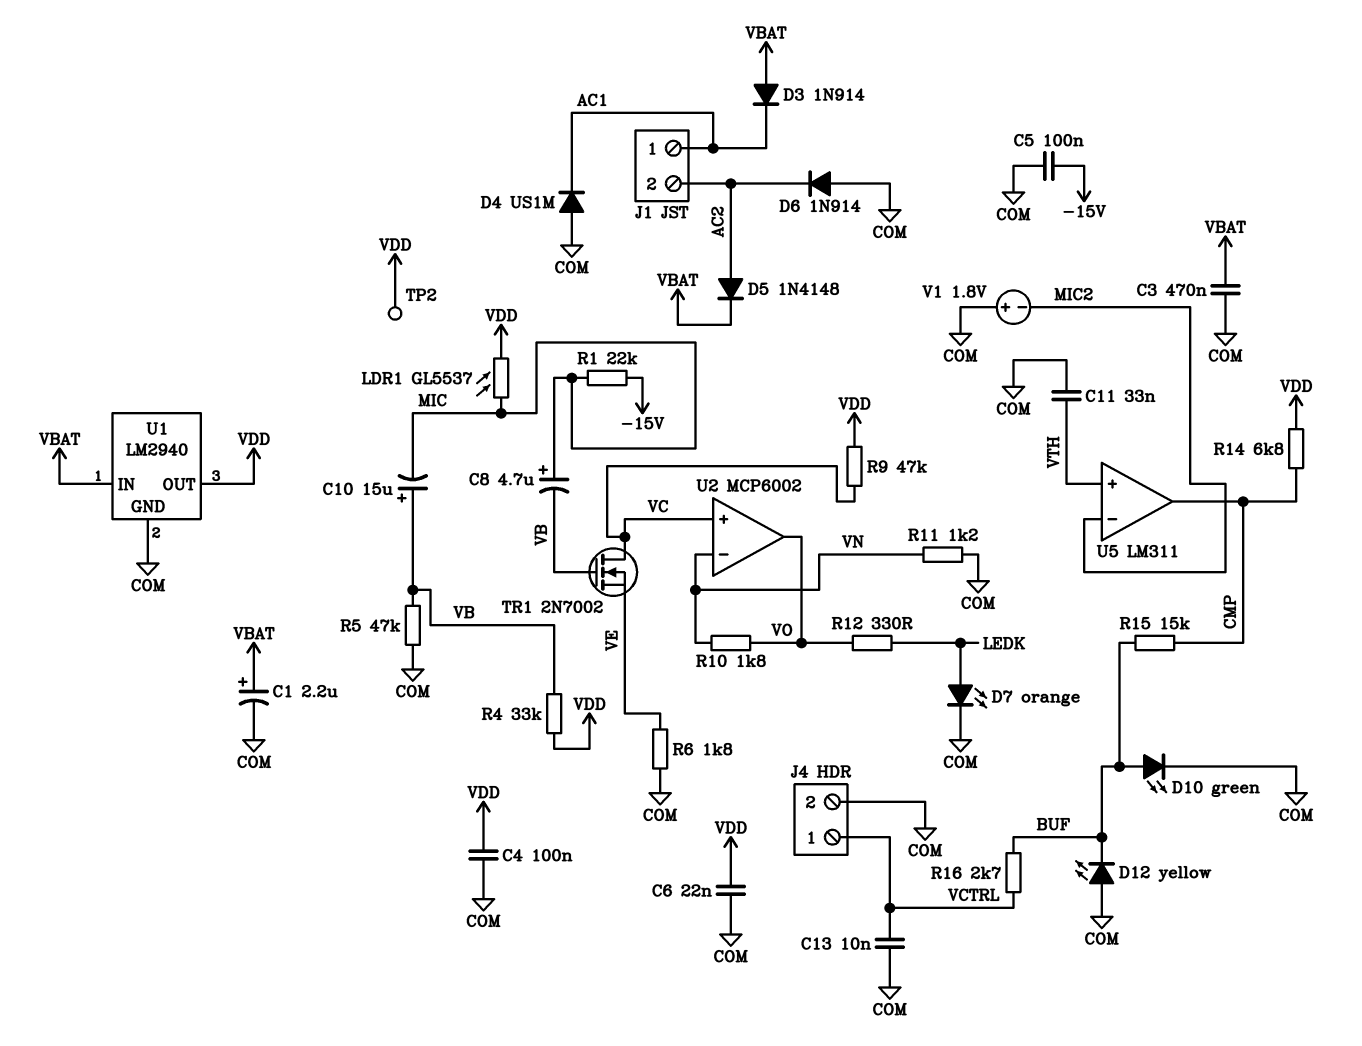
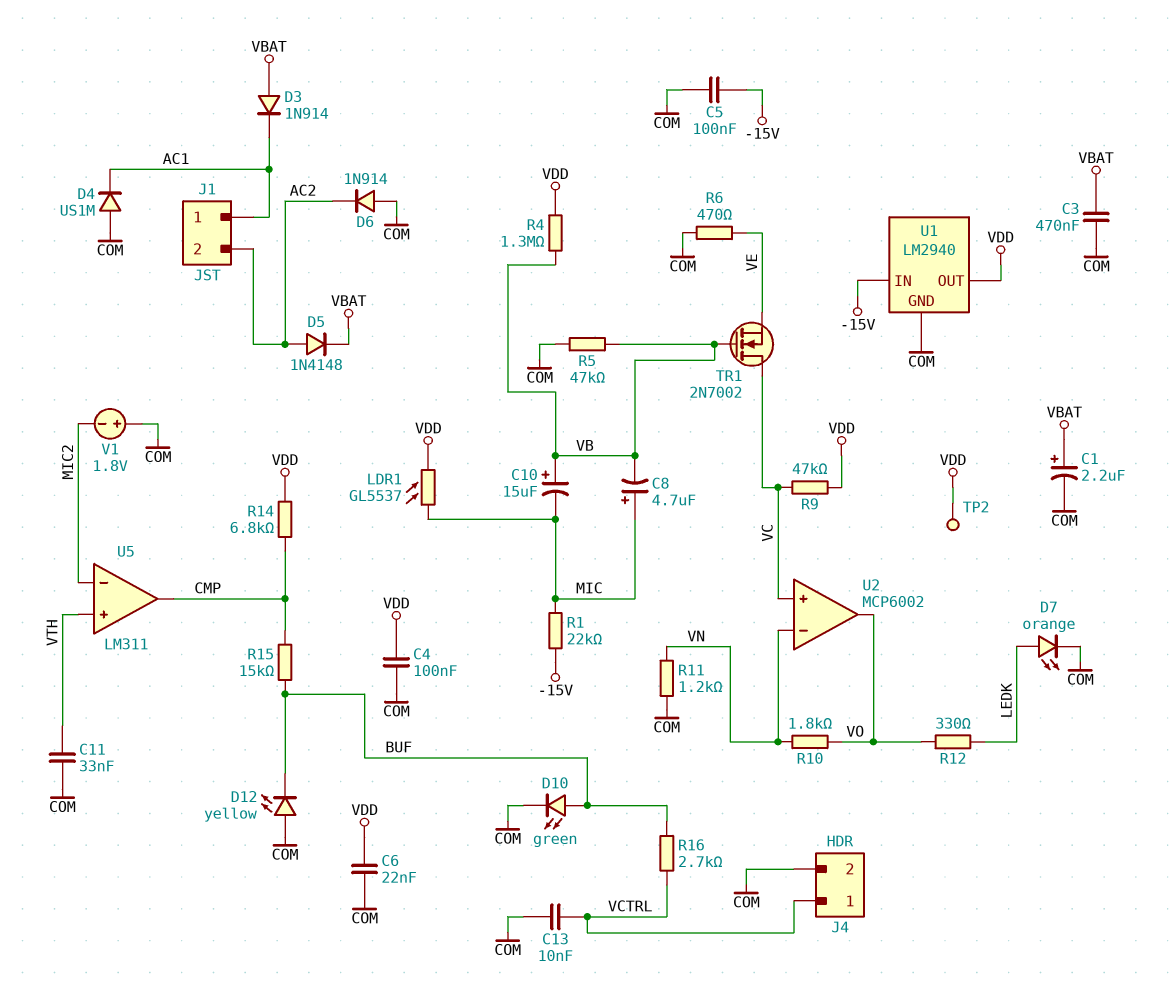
R4: 33k (VB, VDD) -> 1.3M (VB, VDD)
R6: 1.8k (COM, VE) -> 470 (COM, VE)
U1 pin IN: VBAT -> -15V

